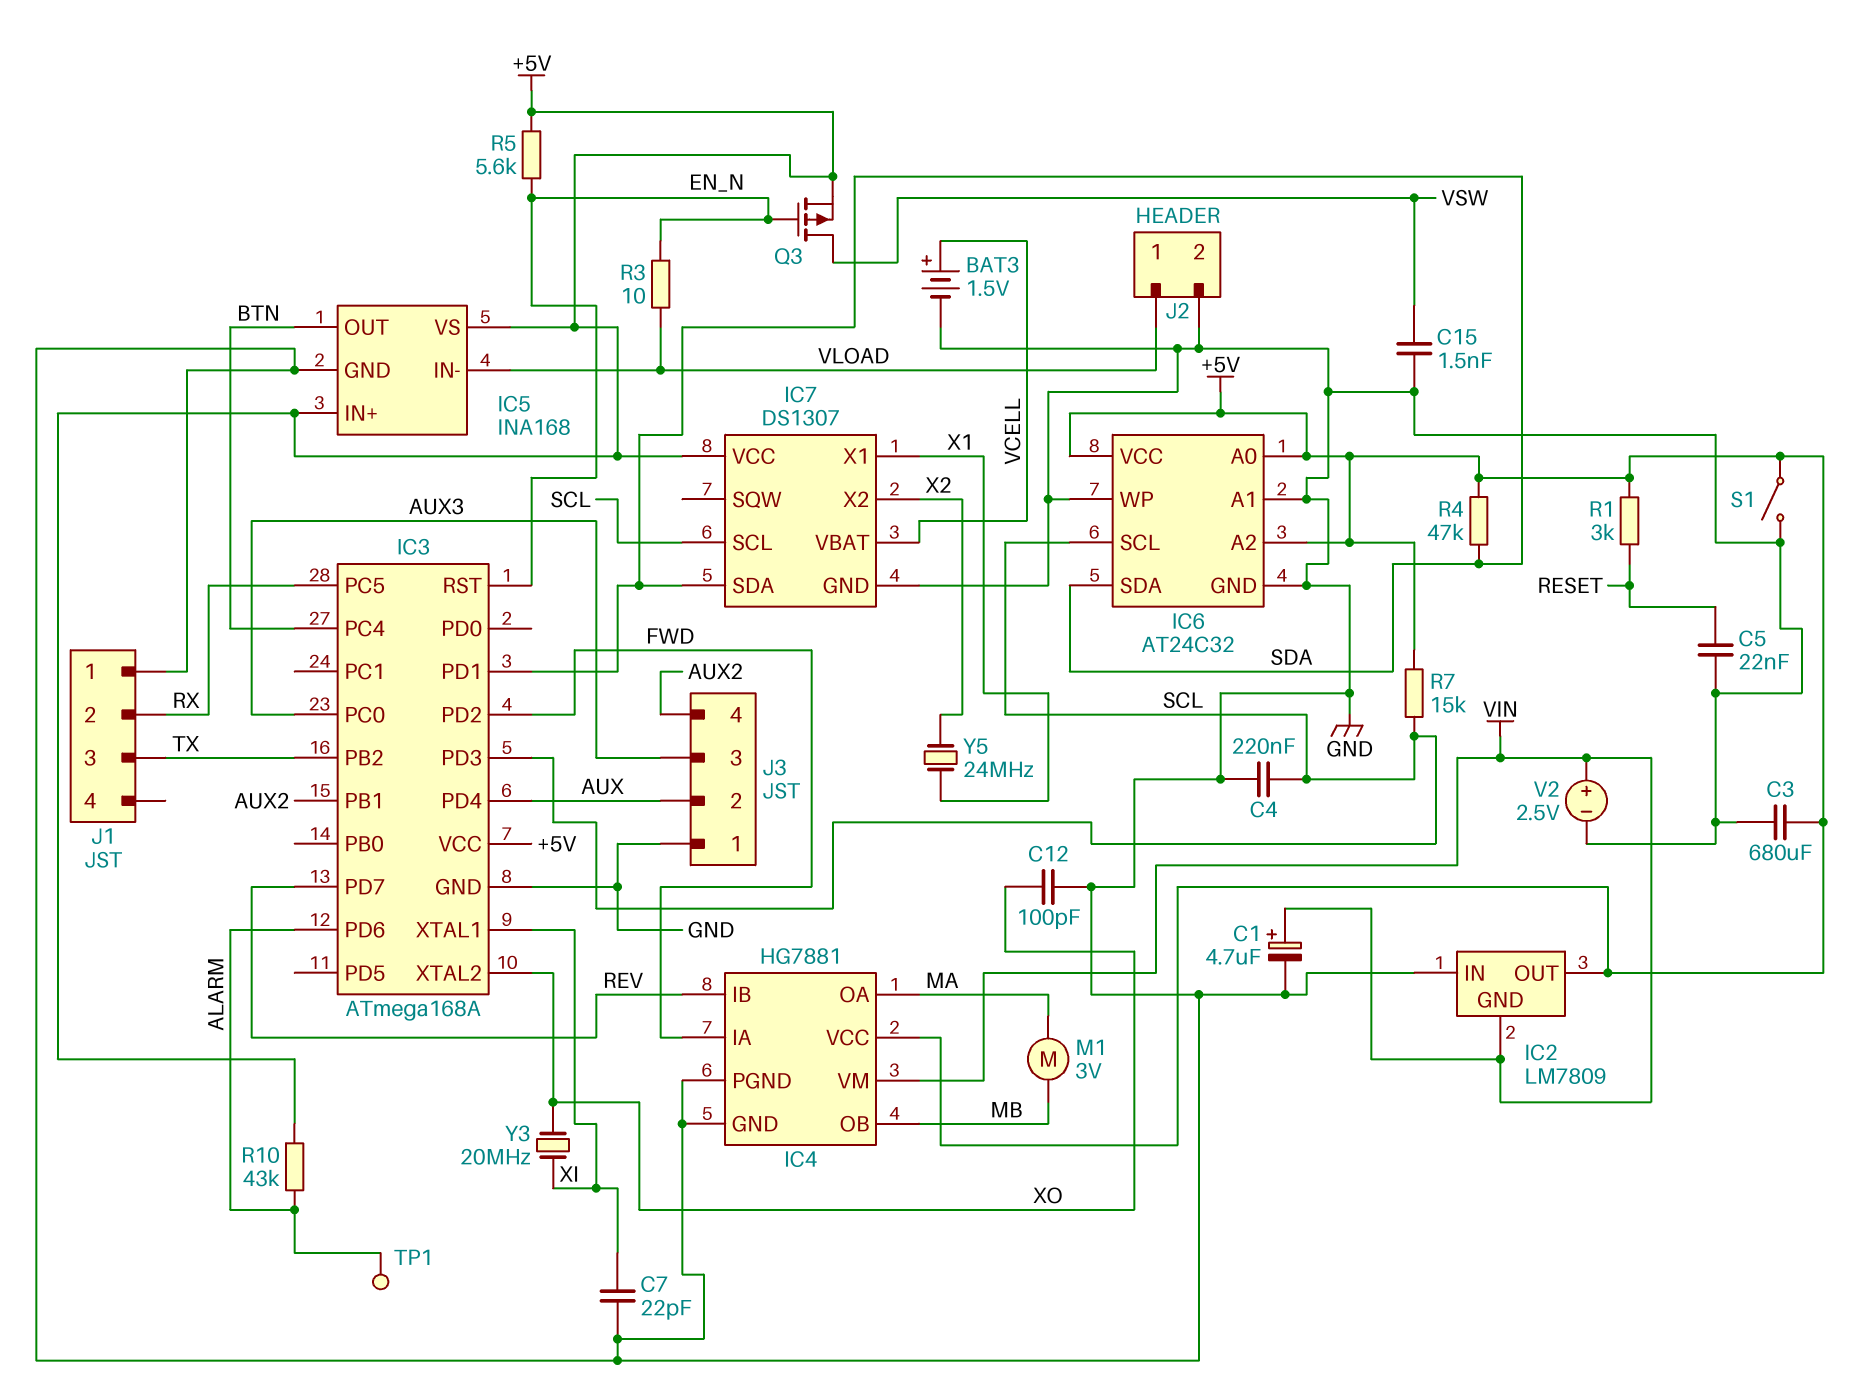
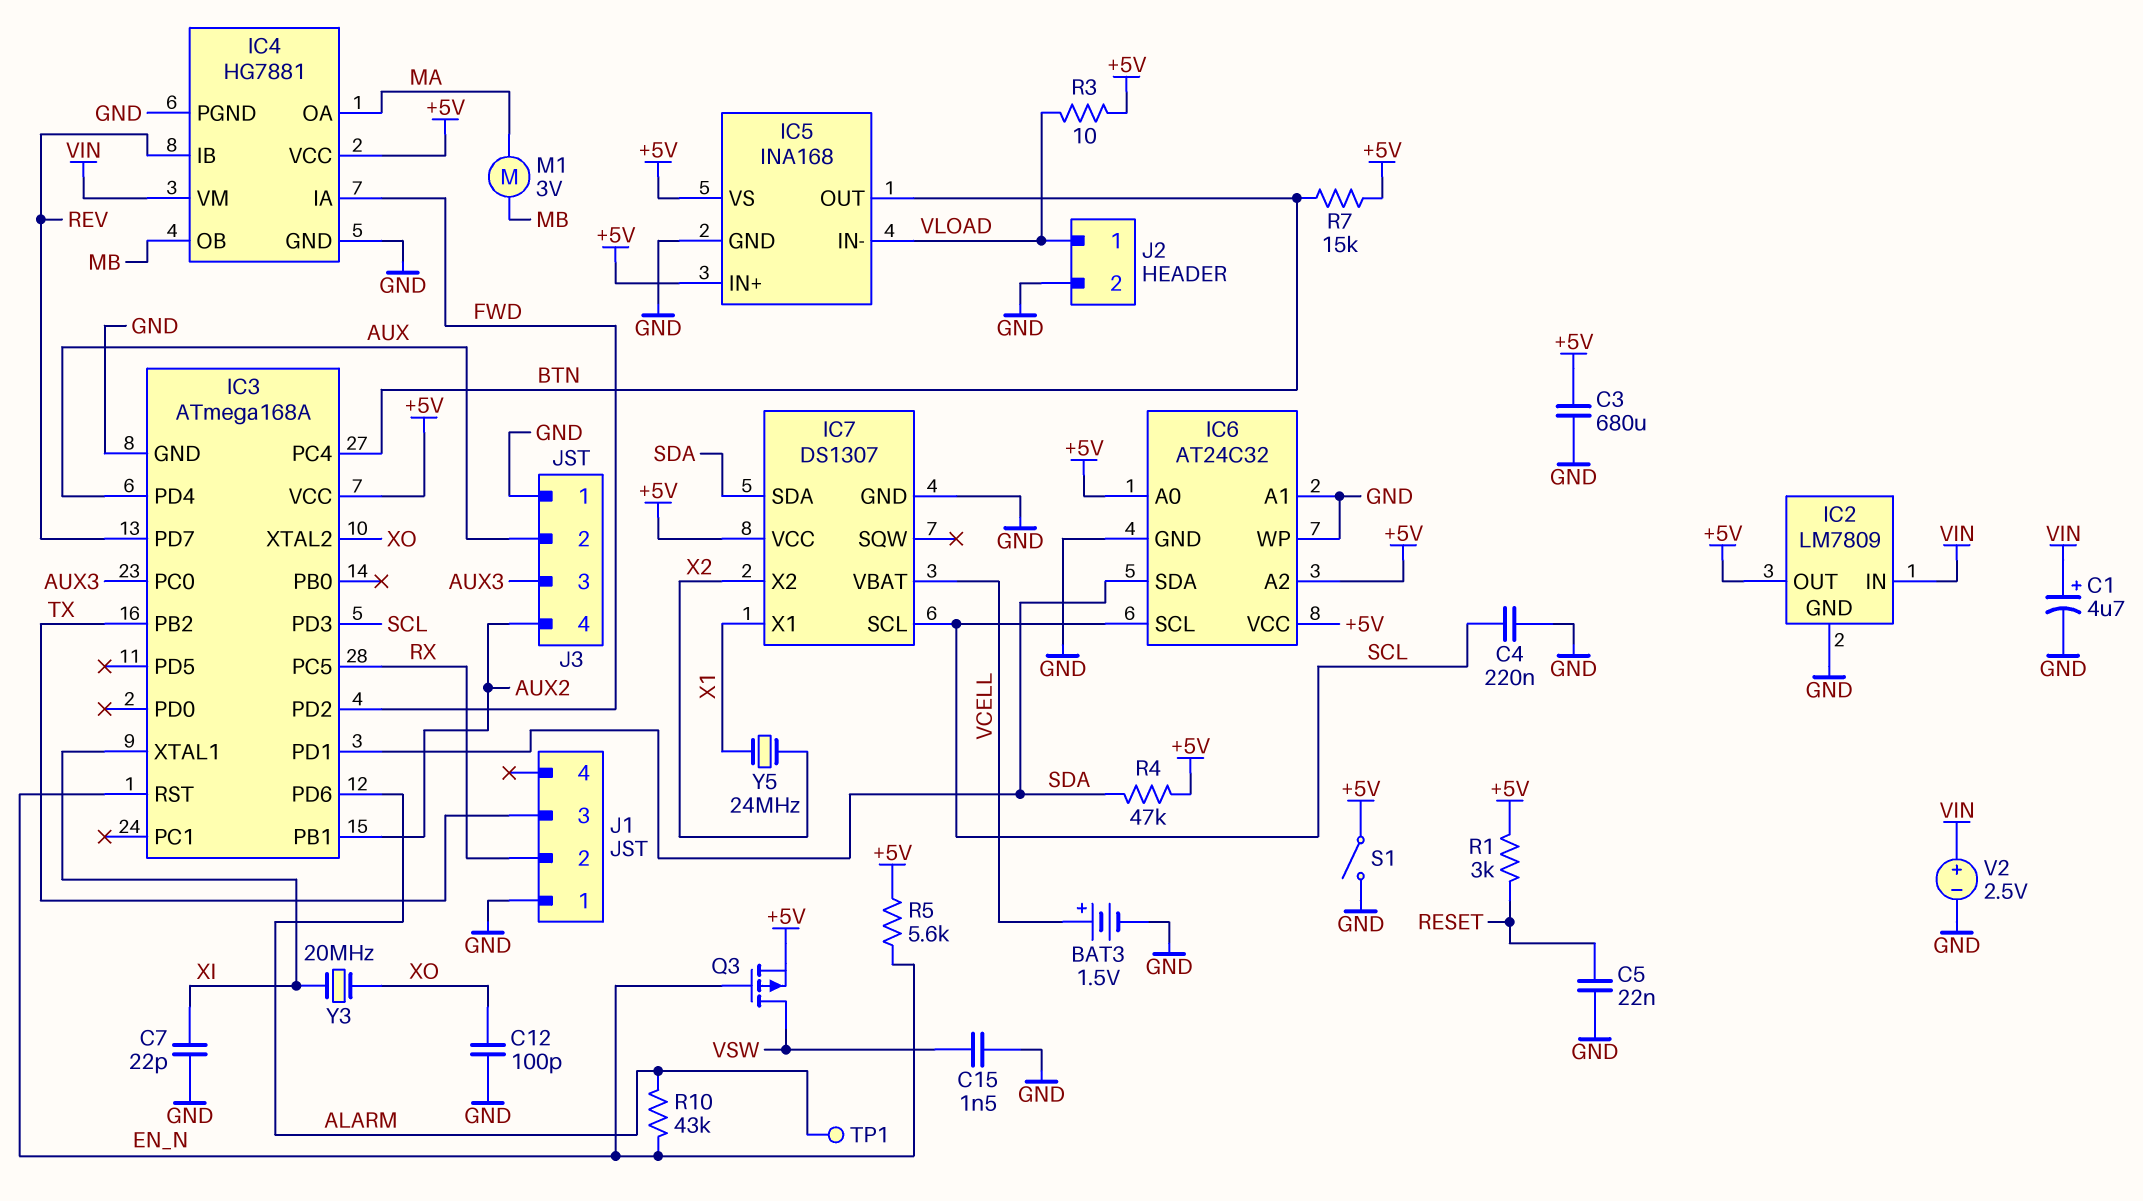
IC2 pin GND: VIN -> GND
IC2 pin IN: GND -> VIN
R3: 10 (EN_N, VLOAD) -> 10 (+5V, VLOAD)
R7: 15k (+5V, SCL) -> 15k (+5V, BTN)
R10: 43k (+5V, ALARM) -> 43k (ALARM, EN_N)

